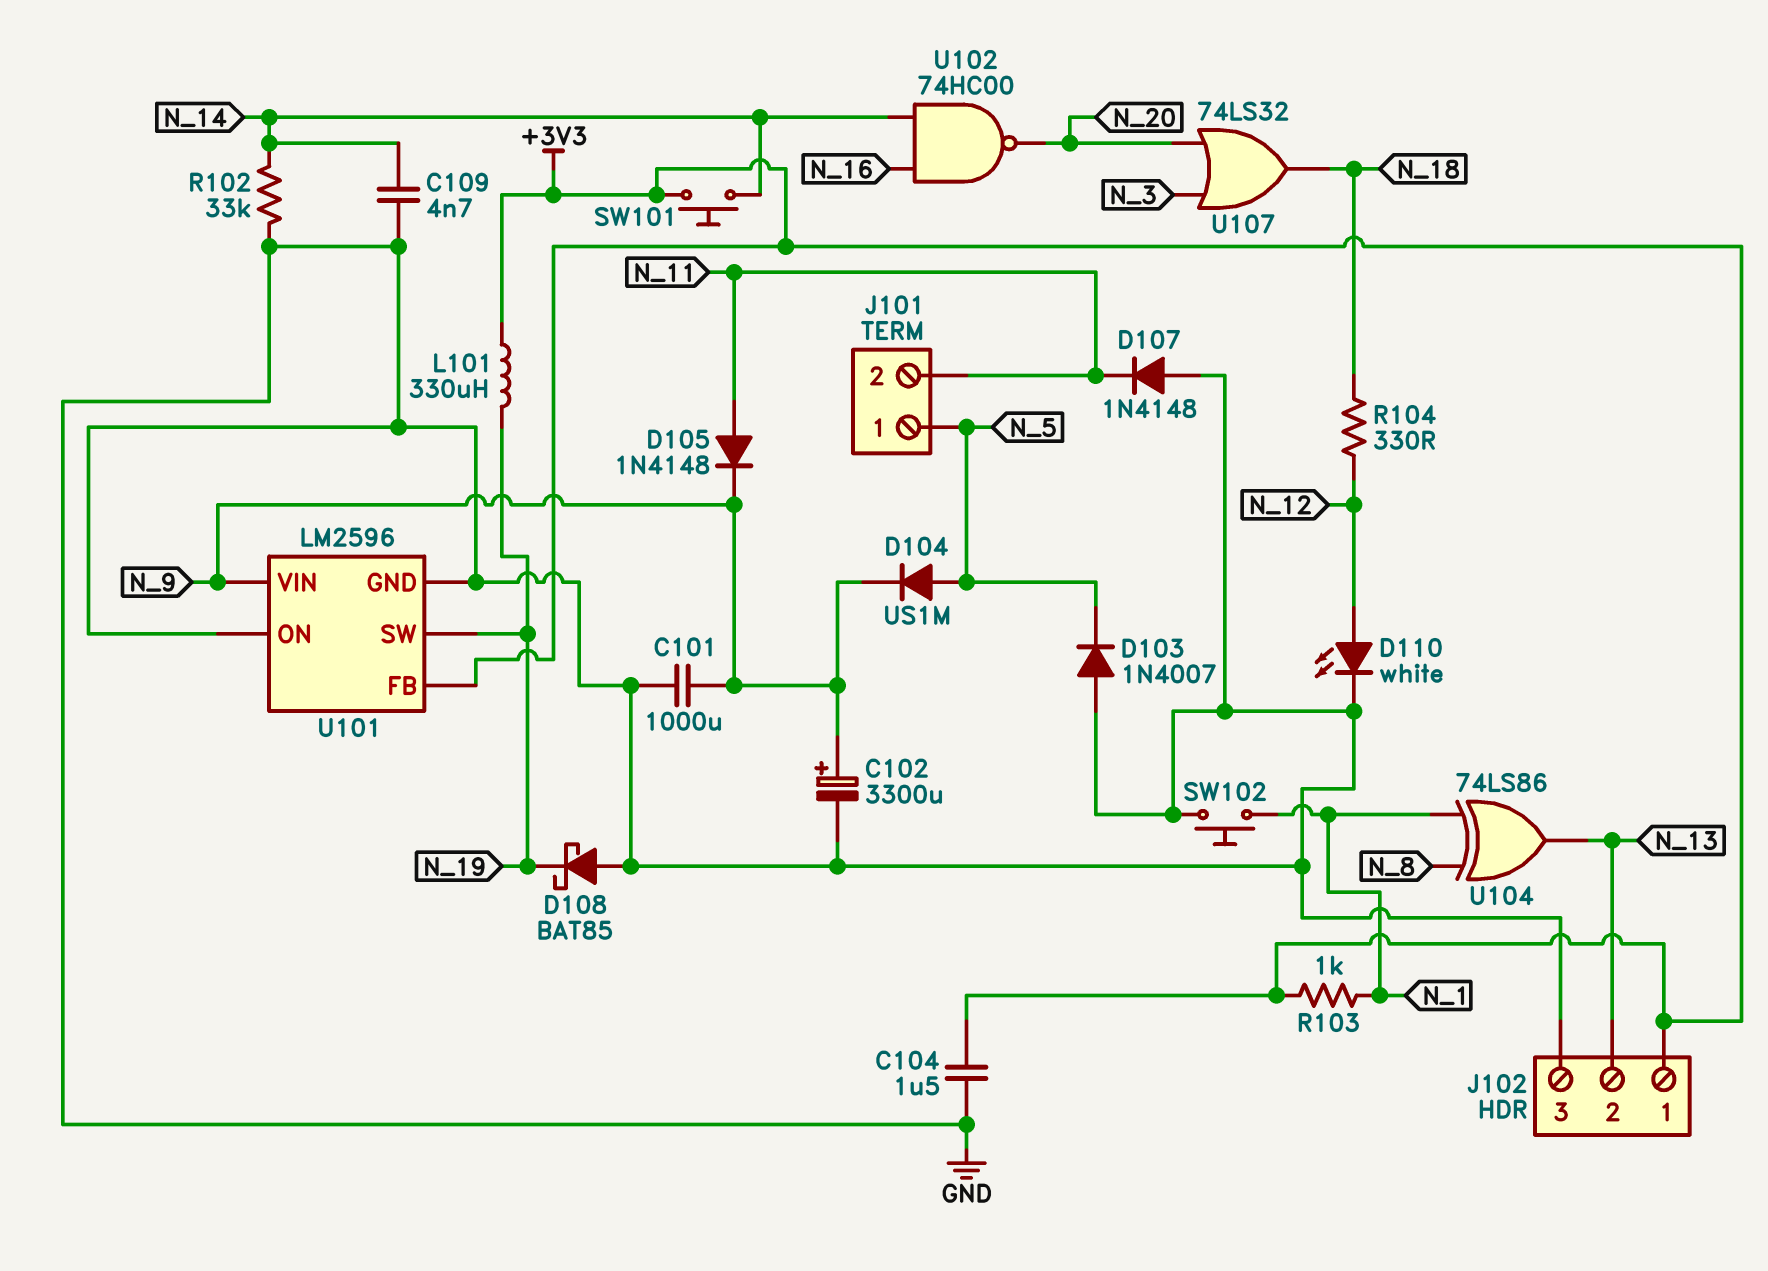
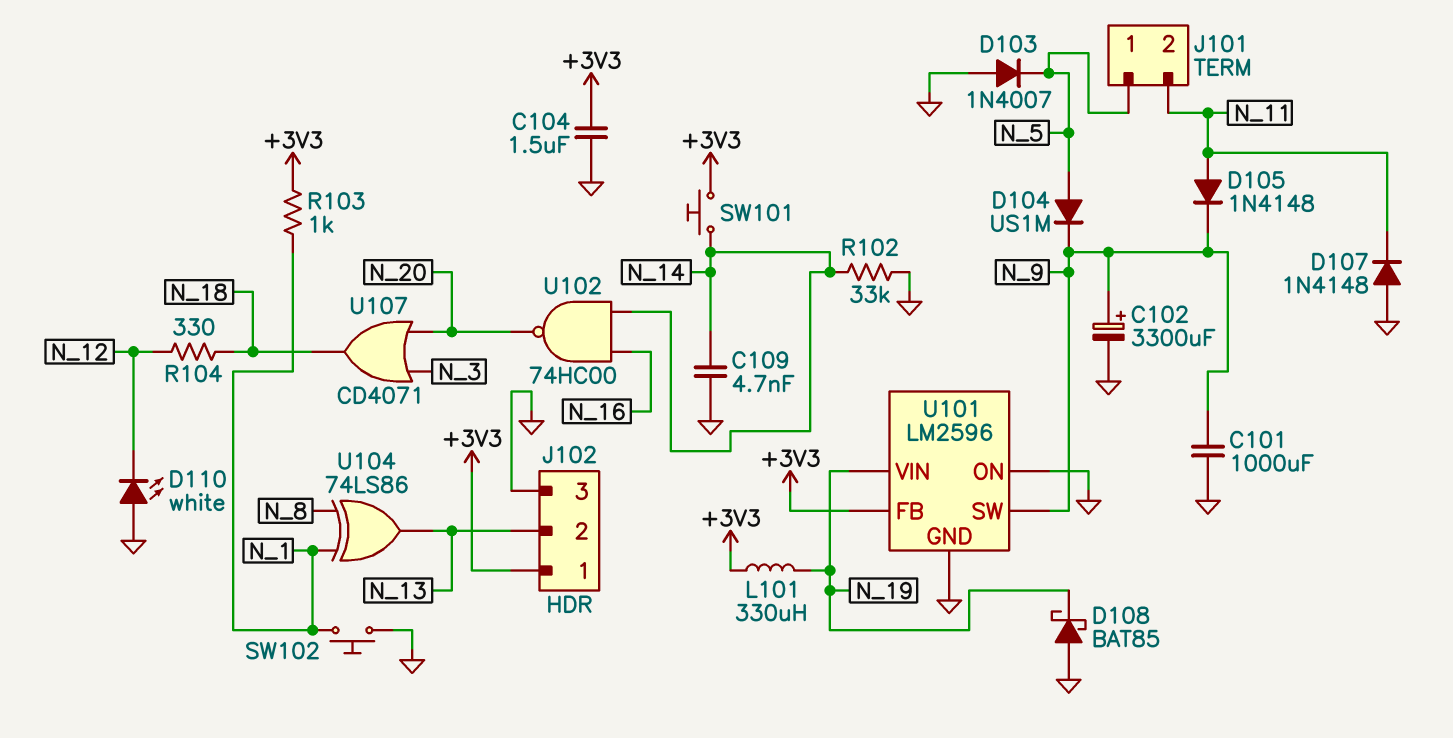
D110: LED white (A N_12, K GND) -> LED white (A GND, K N_12)
U101 pin SW: N_19 -> N_9
U101 pin VIN: N_9 -> N_19
U107: OR 74LS32 (in N_3, in N_20, out N_18) -> OR CD4071 (in N_3, in N_20, out N_18)

